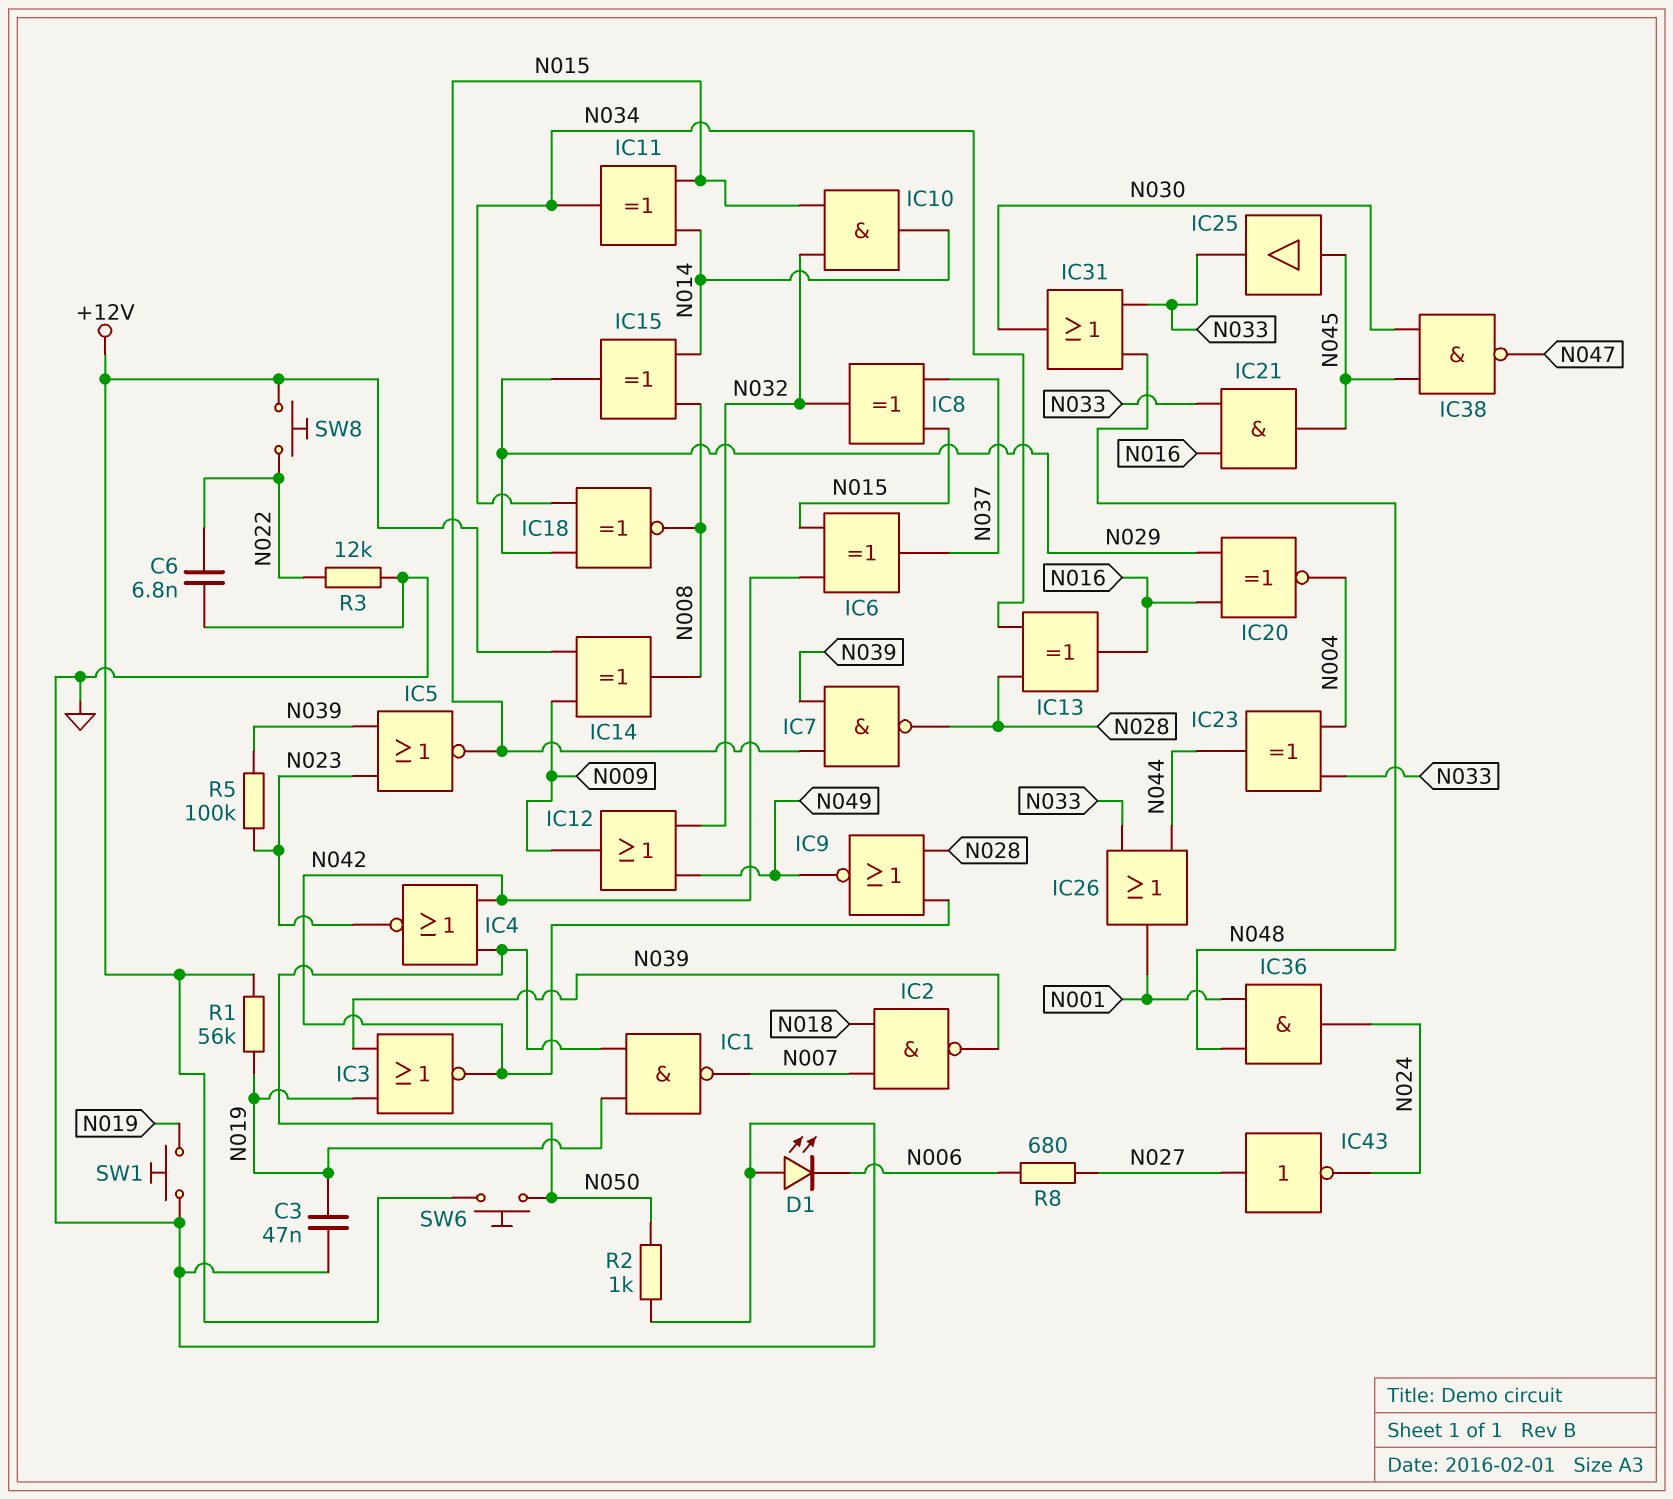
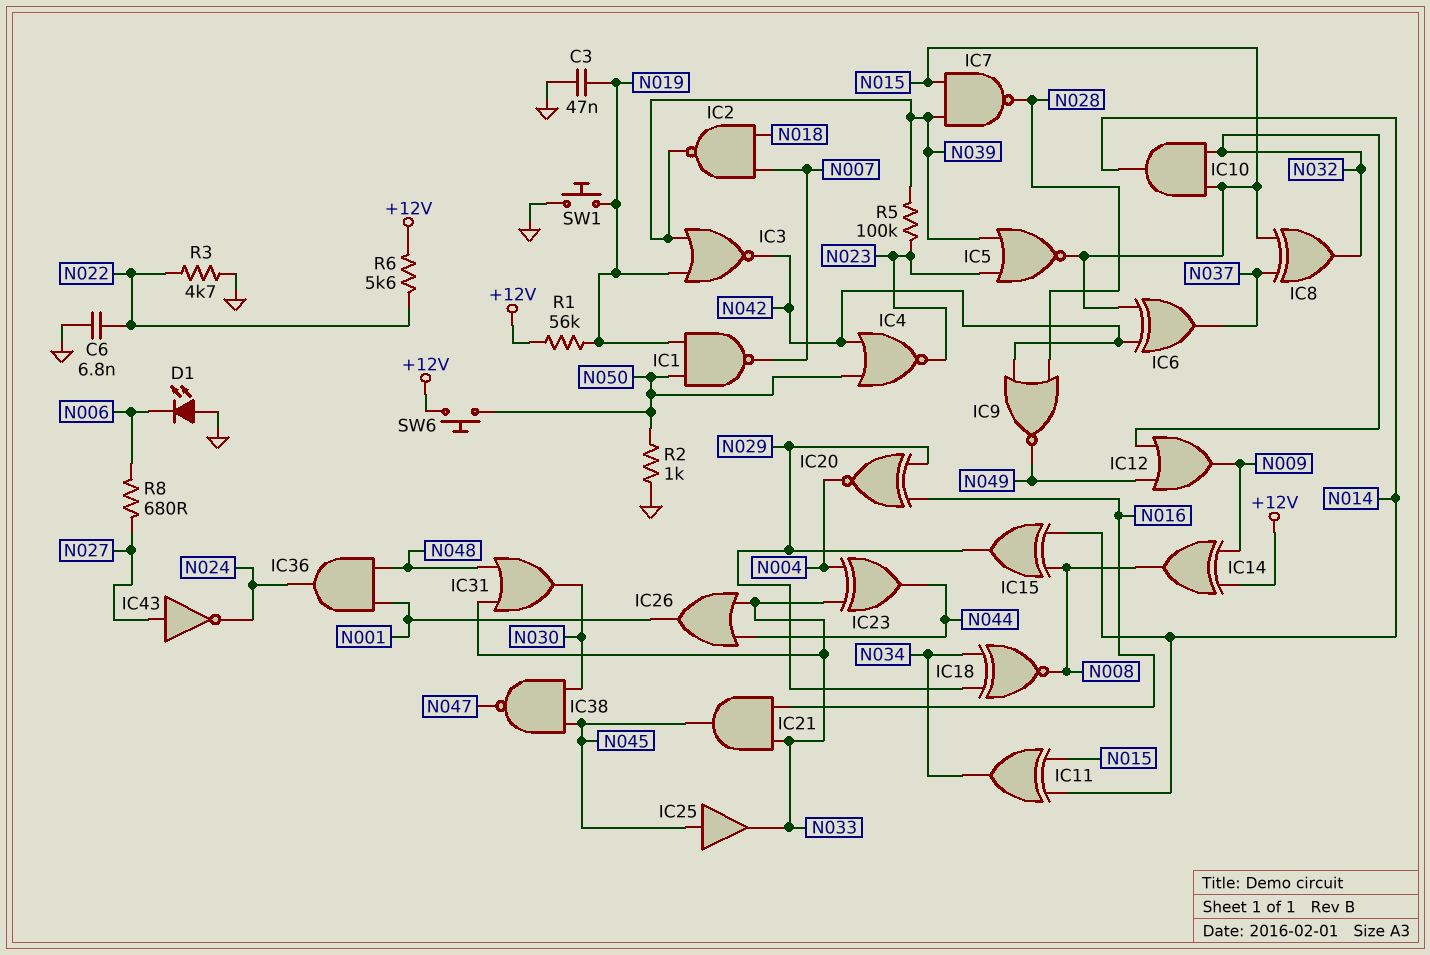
IC13: XOR (in N028, in N034, out N016) -> none
R3: 12k (GND, N022) -> 4.7k (GND, N022)
R6: none -> 5.6k (+12V, N022)
SW8: button (+12V, N022) -> none

